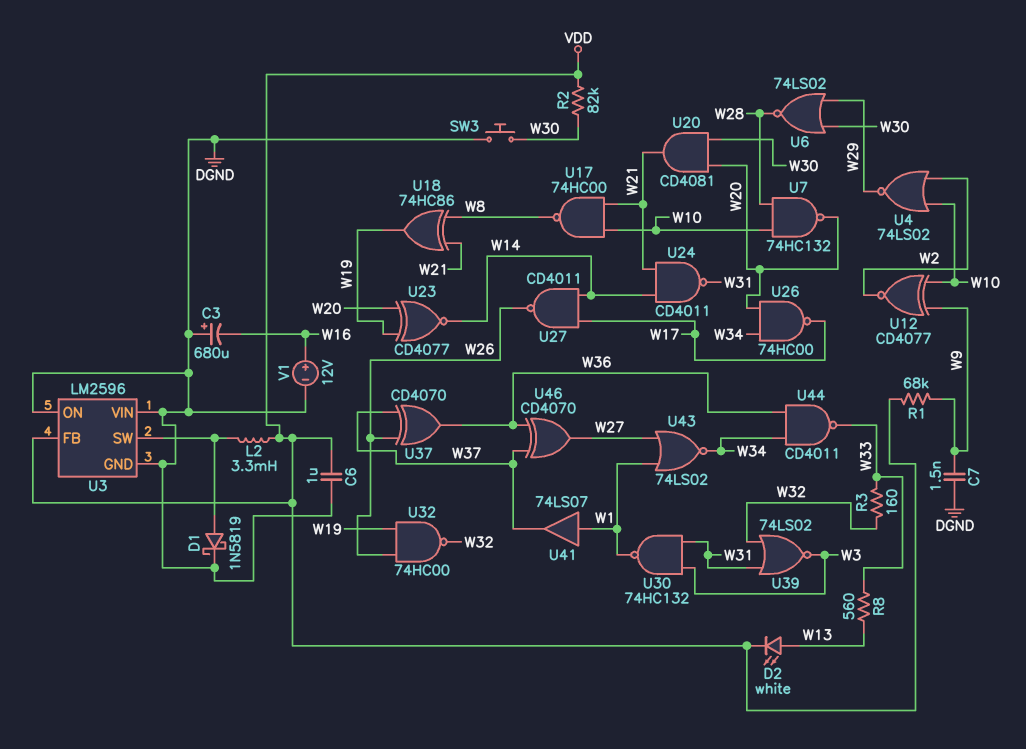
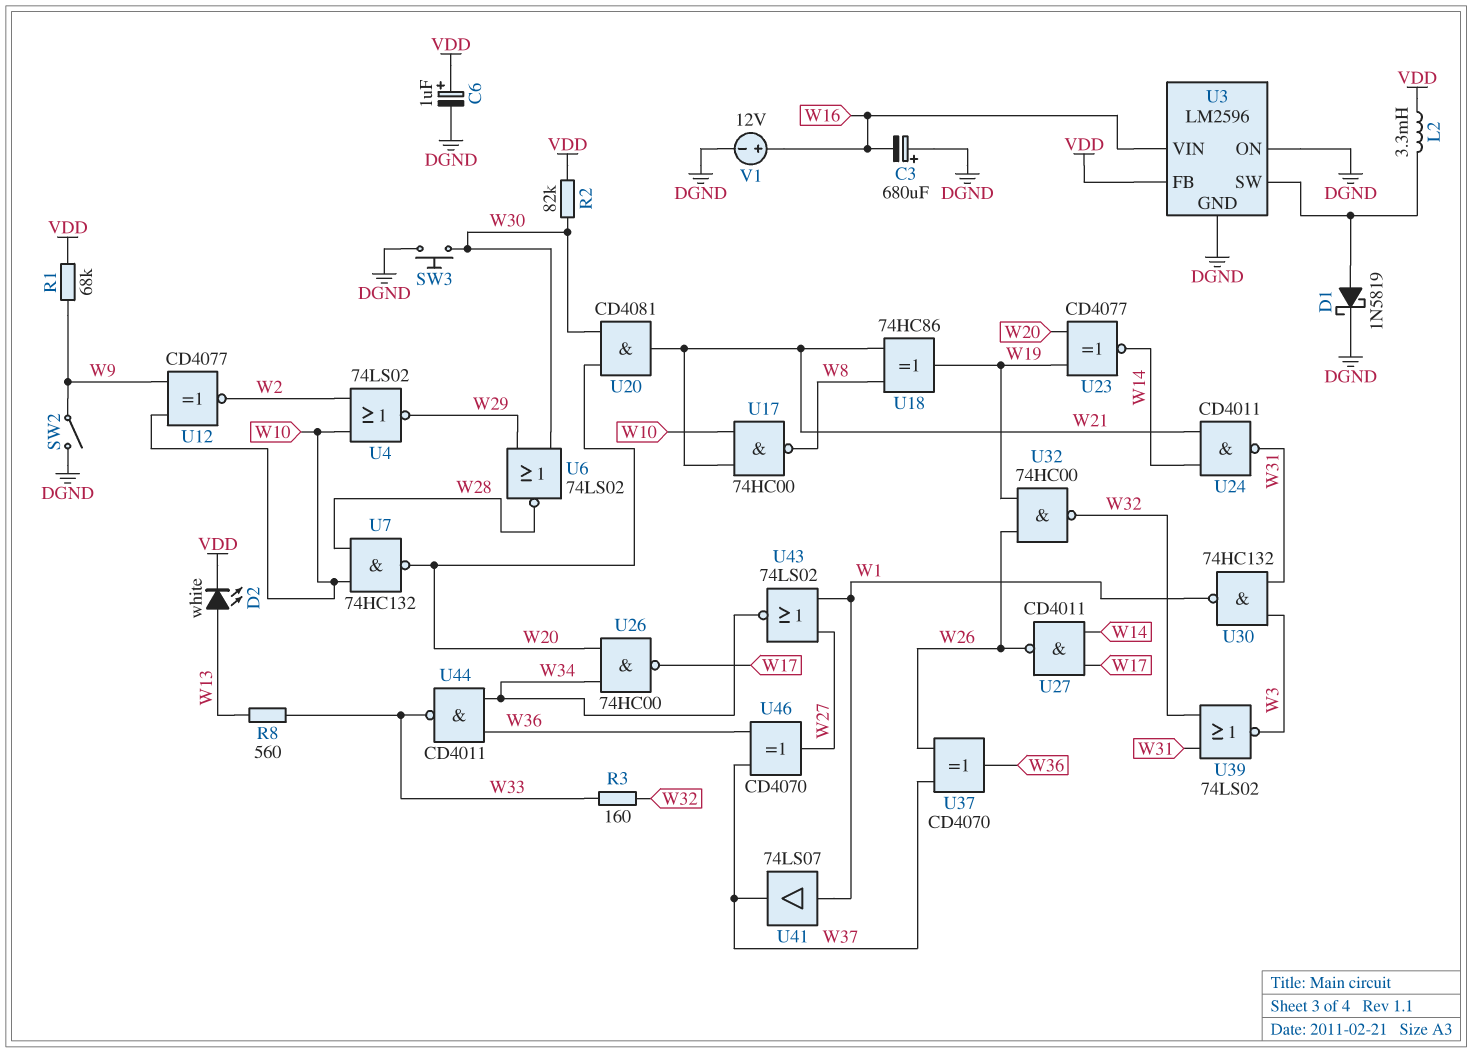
C6: 1uF (DGND, VDD) -> 1uF (plus VDD, minus DGND)
C7: 1.5nF (DGND, W9) -> none
SW2: none -> switch (DGND, W9)
U3 pin VIN: DGND -> W16

